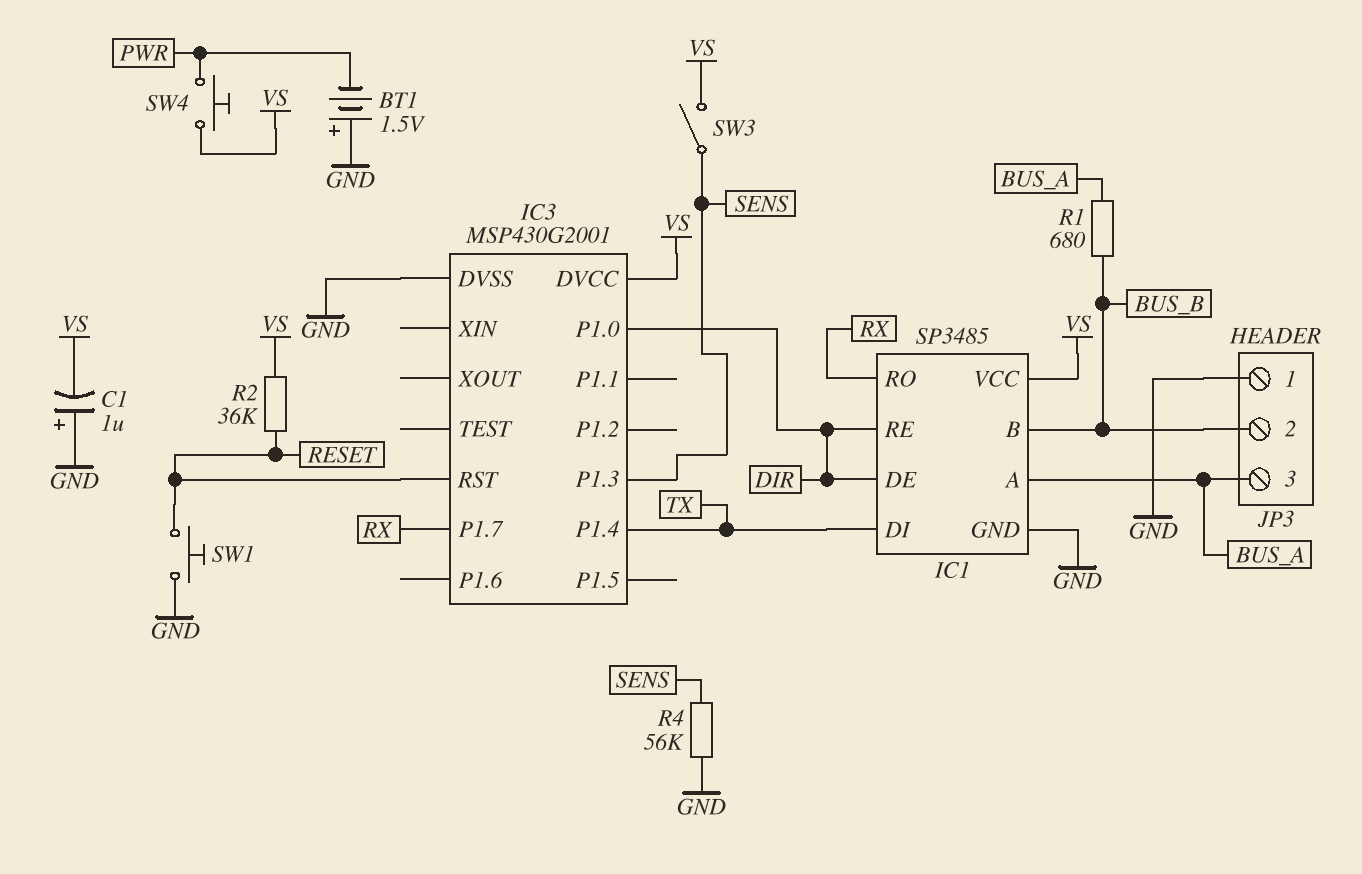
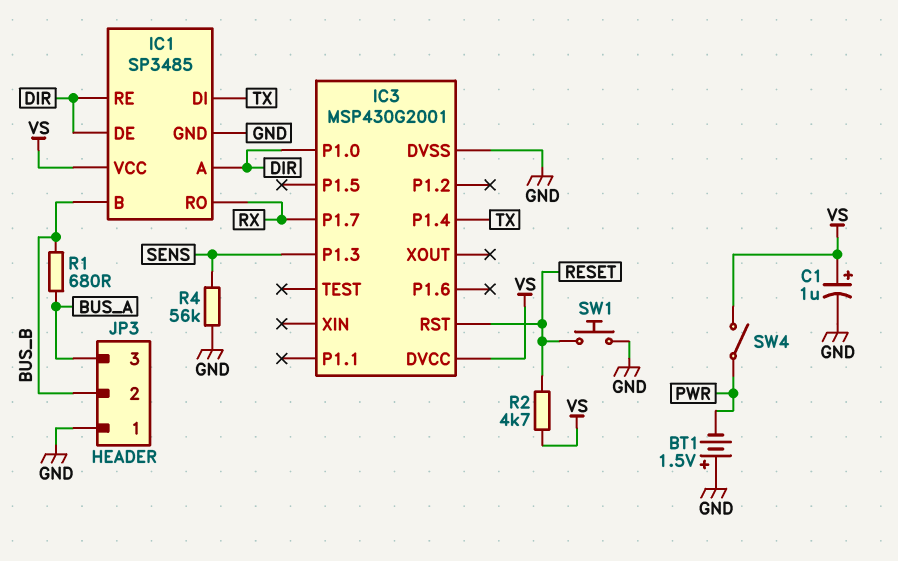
C1: 1uF (plus GND, minus VS) -> 1uF (plus VS, minus GND)
IC1 pin A: BUS_A -> DIR
R2: 36k (RESET, VS) -> 4.7k (RESET, VS)
SW3: switch (SENS, VS) -> none
SW4: button (PWR, VS) -> switch (PWR, VS)

